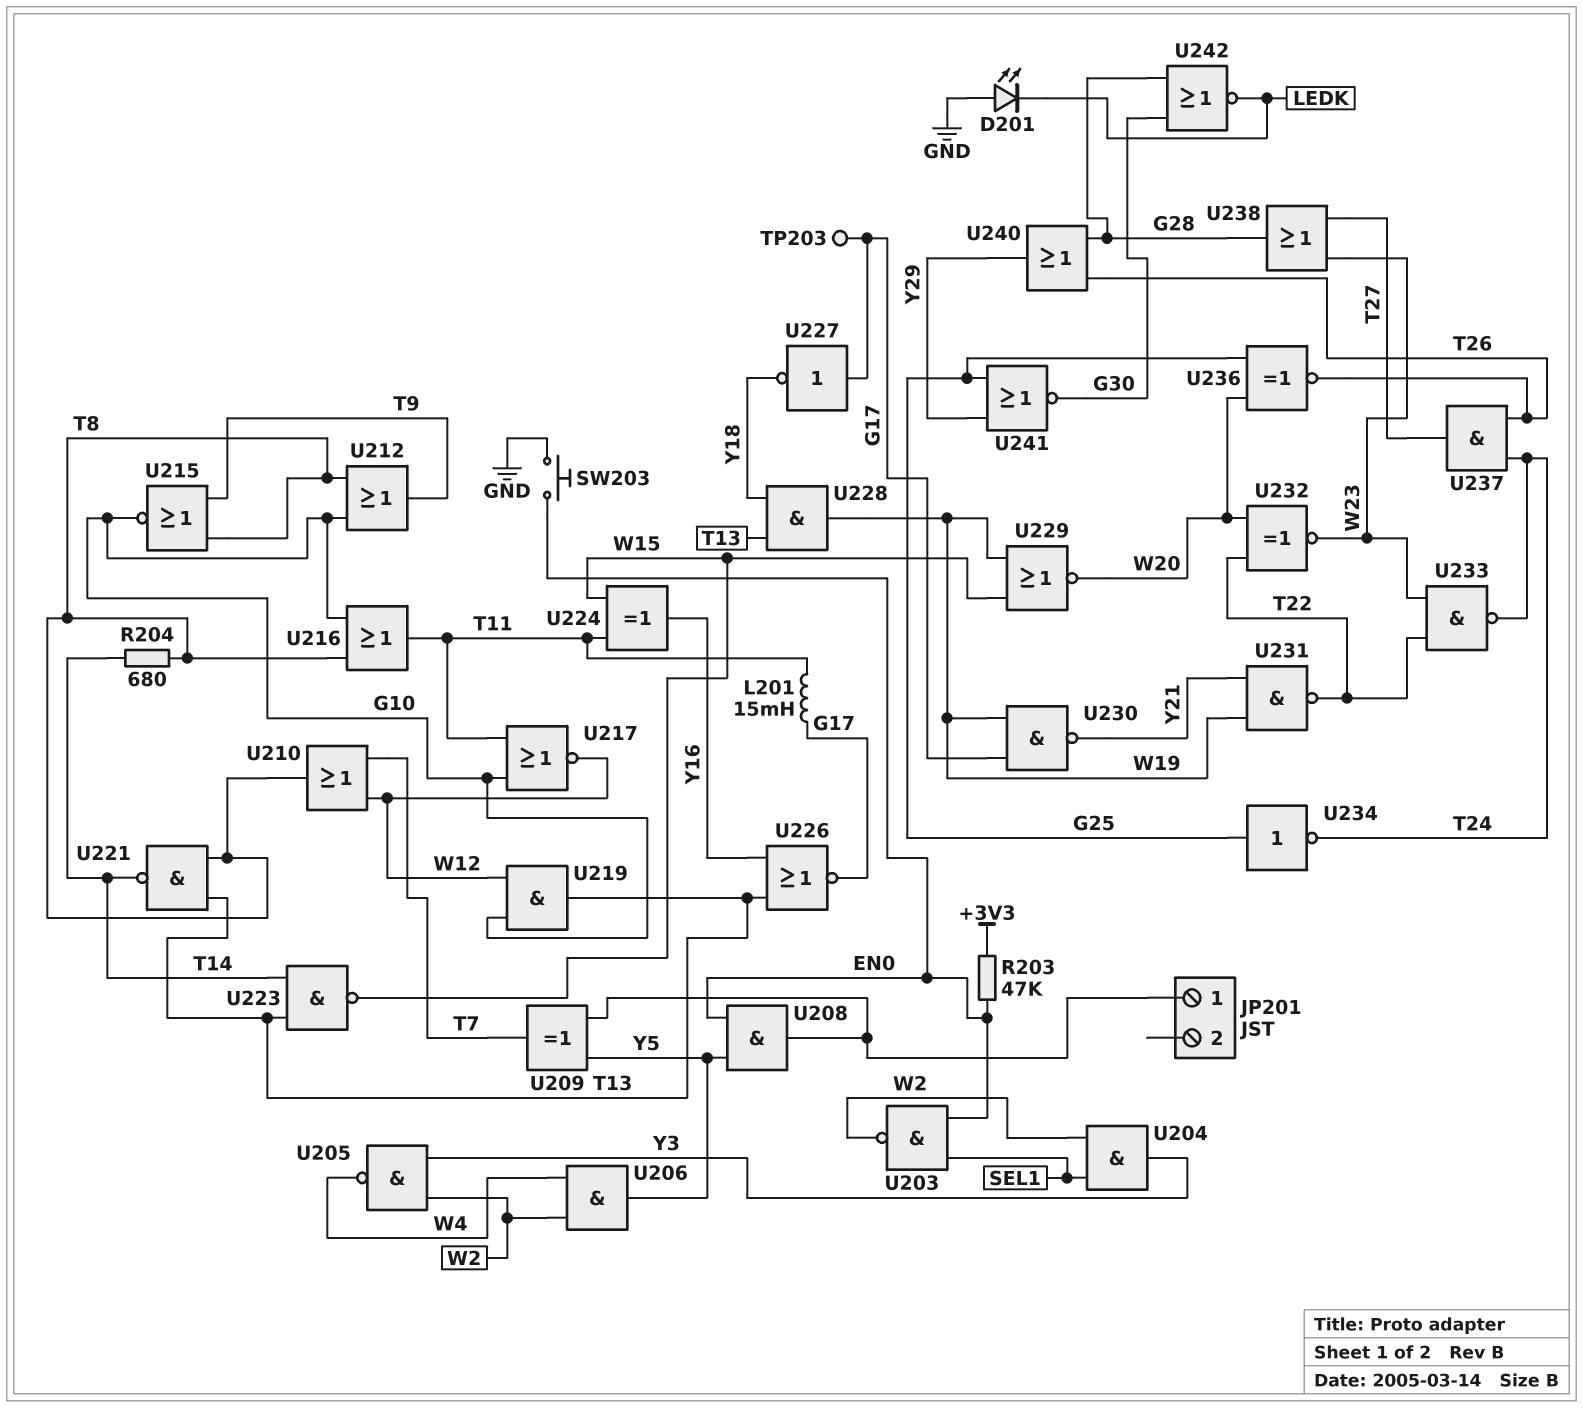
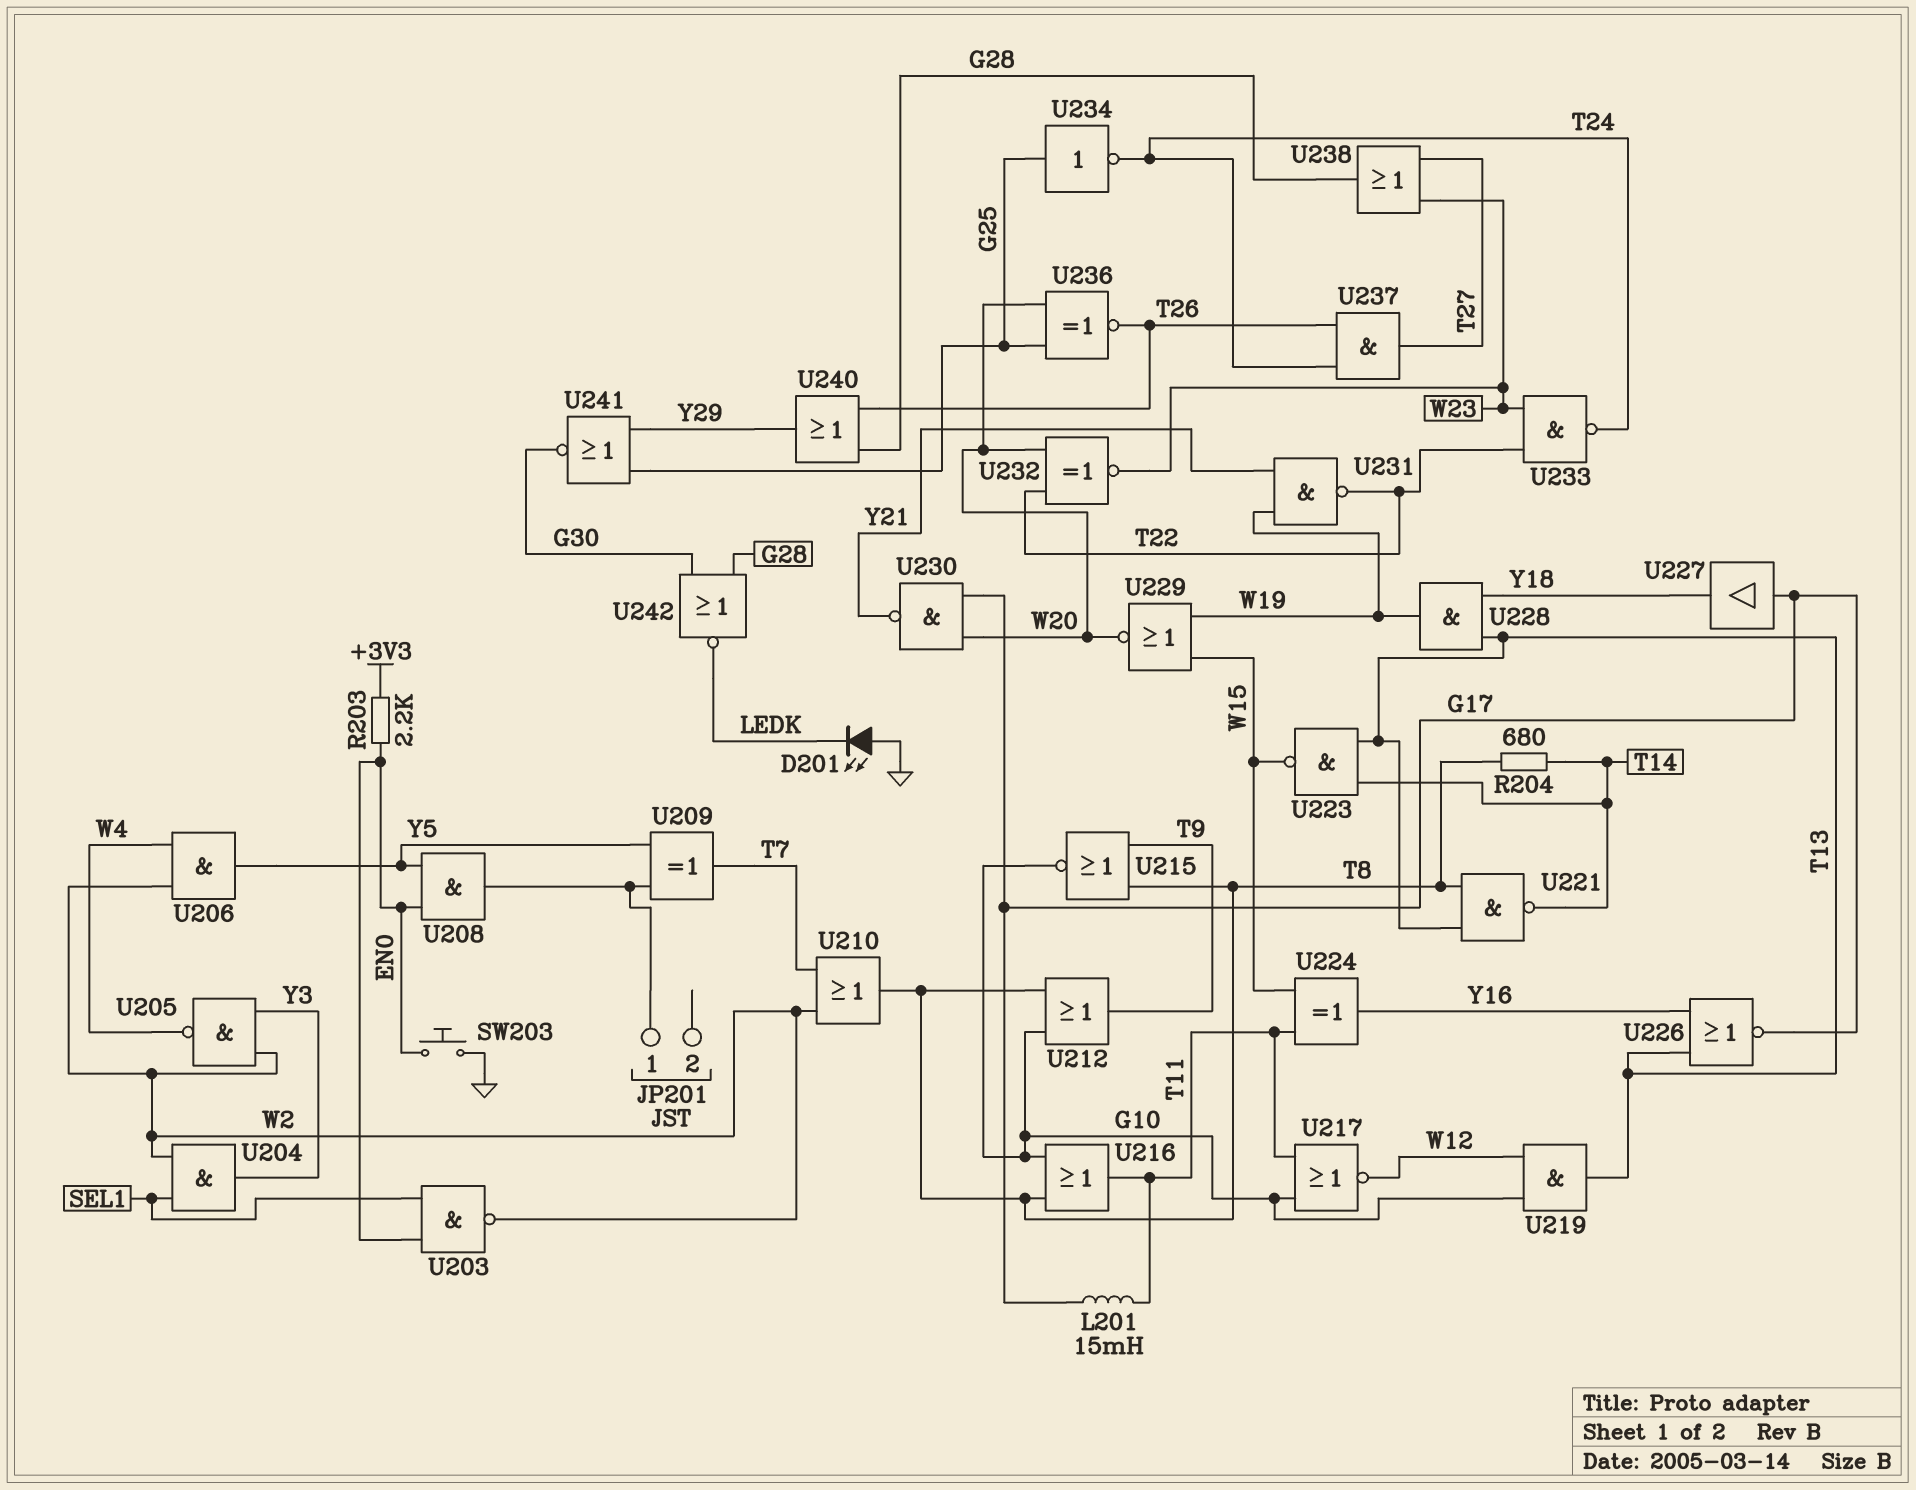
R203: 47k (+3V3, EN0) -> 2.2k (+3V3, EN0)
TP203: test point (G17) -> none
U210: OR (in T7, in W12, out T8) -> OR (in T7, in W2, out T8)
U227: NOT (in G17, out Y18) -> buffer (in G17, out Y18)
U230: NAND (in G17, in W19, out Y21) -> NAND (in G17, in W20, out Y21)

